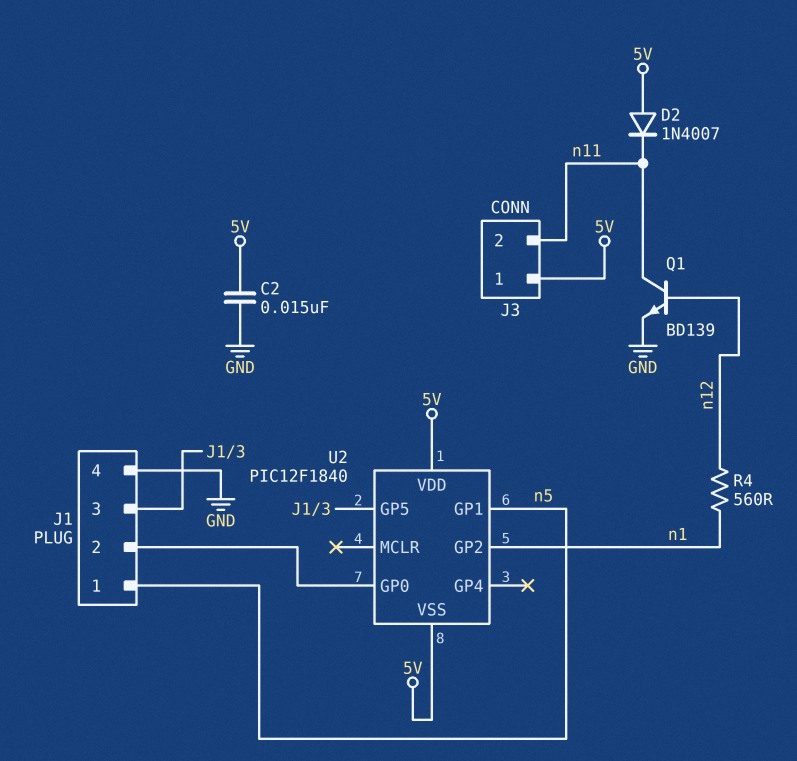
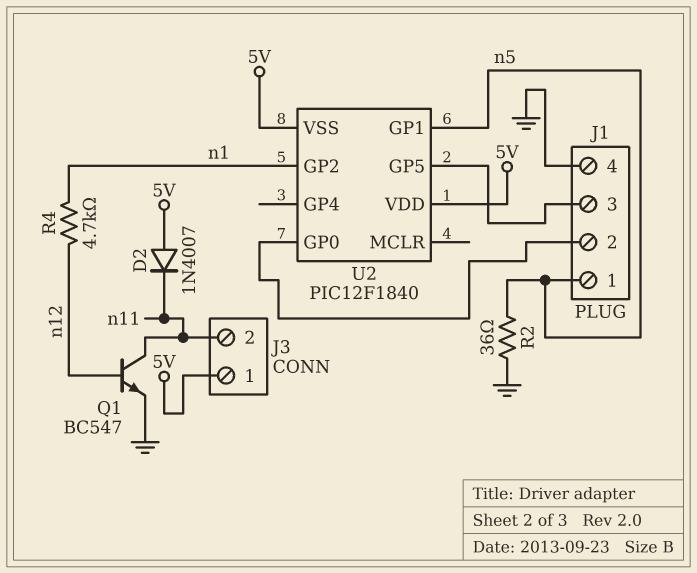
C2: 15nF (5V, GND) -> none
Q1: NPN BD139 (B n12, C n11, E GND) -> NPN BC547 (B n12, C n11, E GND)
R2: none -> 36 (GND, n5)
R4: 560 (n1, n12) -> 4.7k (n1, n12)

